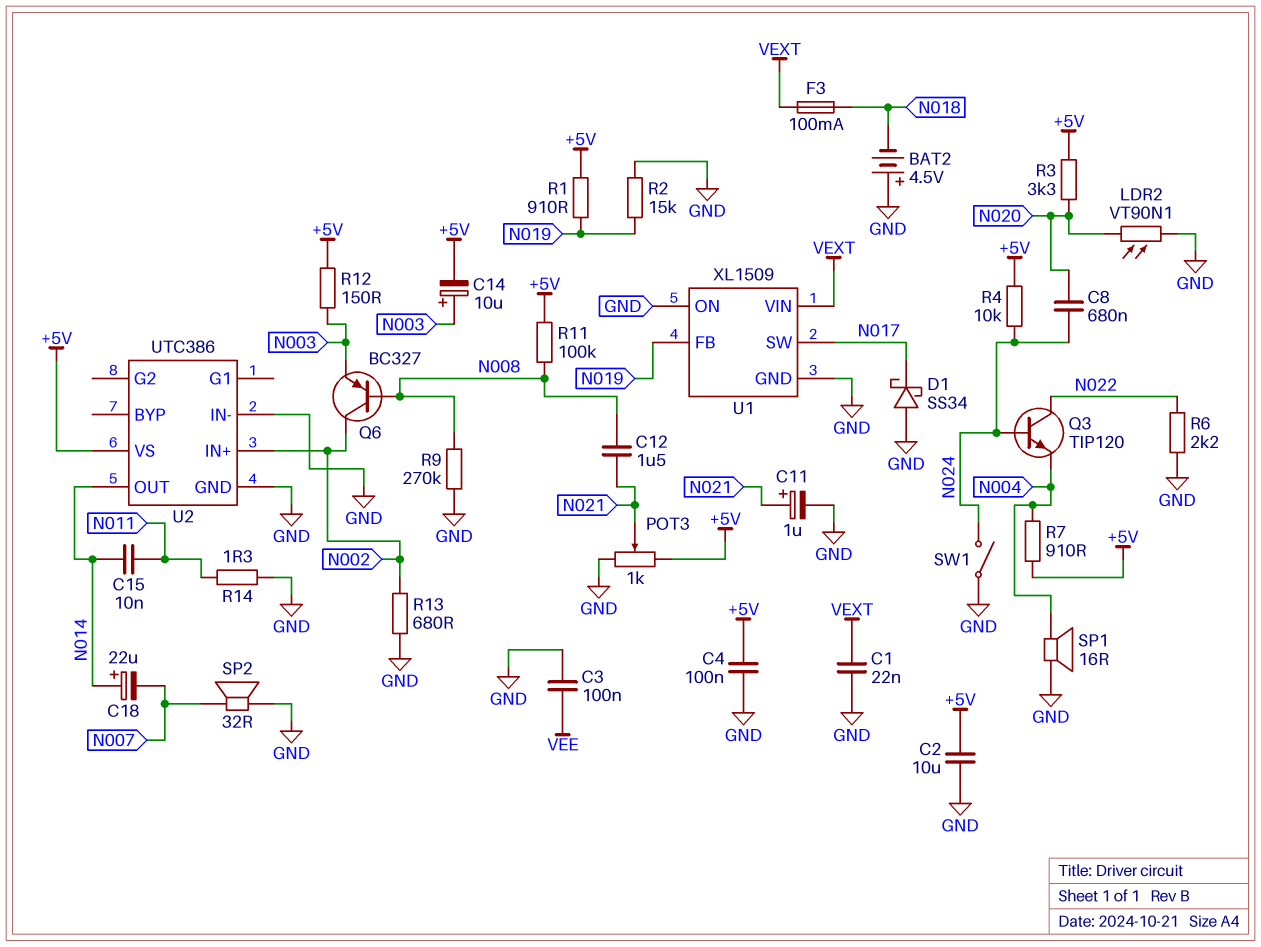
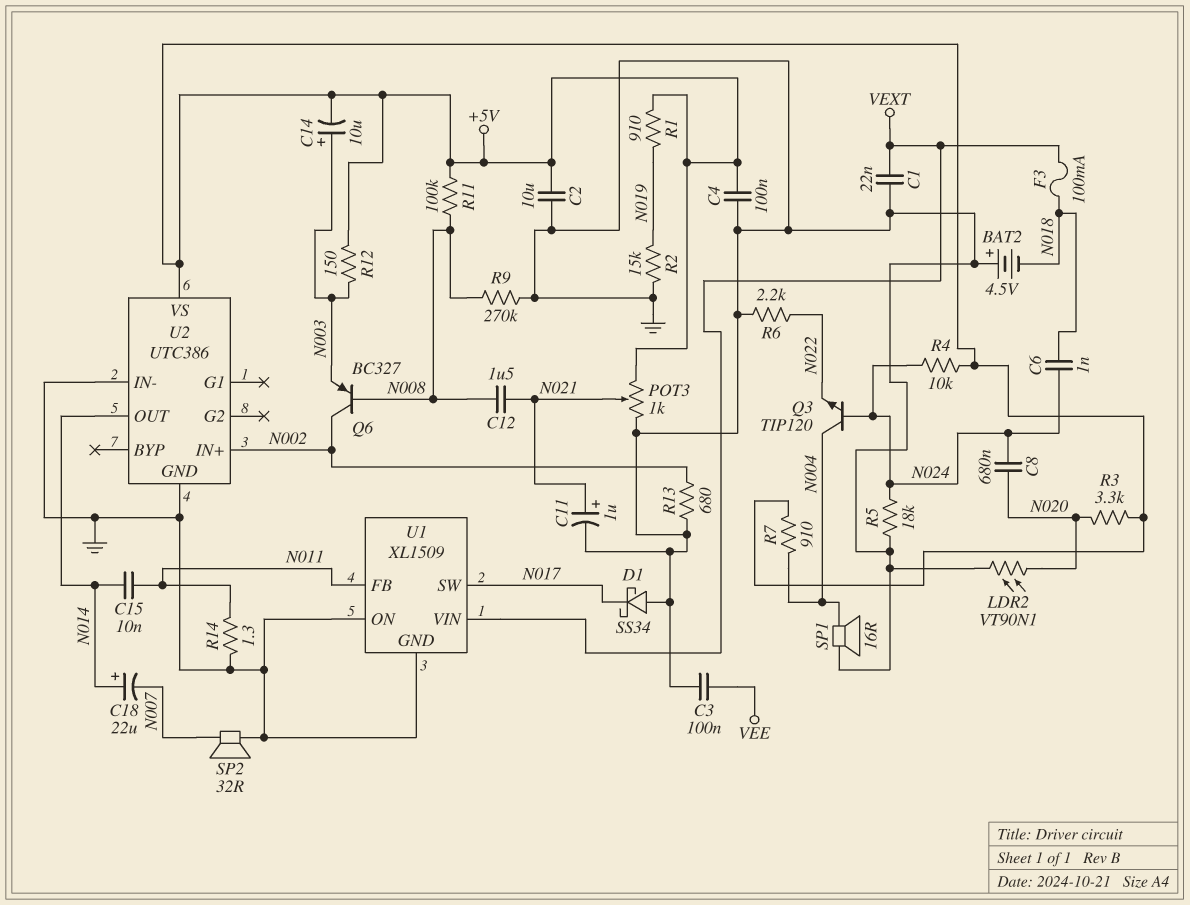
C6: none -> 1nF (N018, N024)
Q3: NPN TIP120 (B N024, C N022, E N004) -> NPN TIP120 (B N024, C N004, E N022)
R5: none -> 18k (GND, N024)
SW1: switch (GND, N024) -> none
U1 pin FB: N019 -> N011

